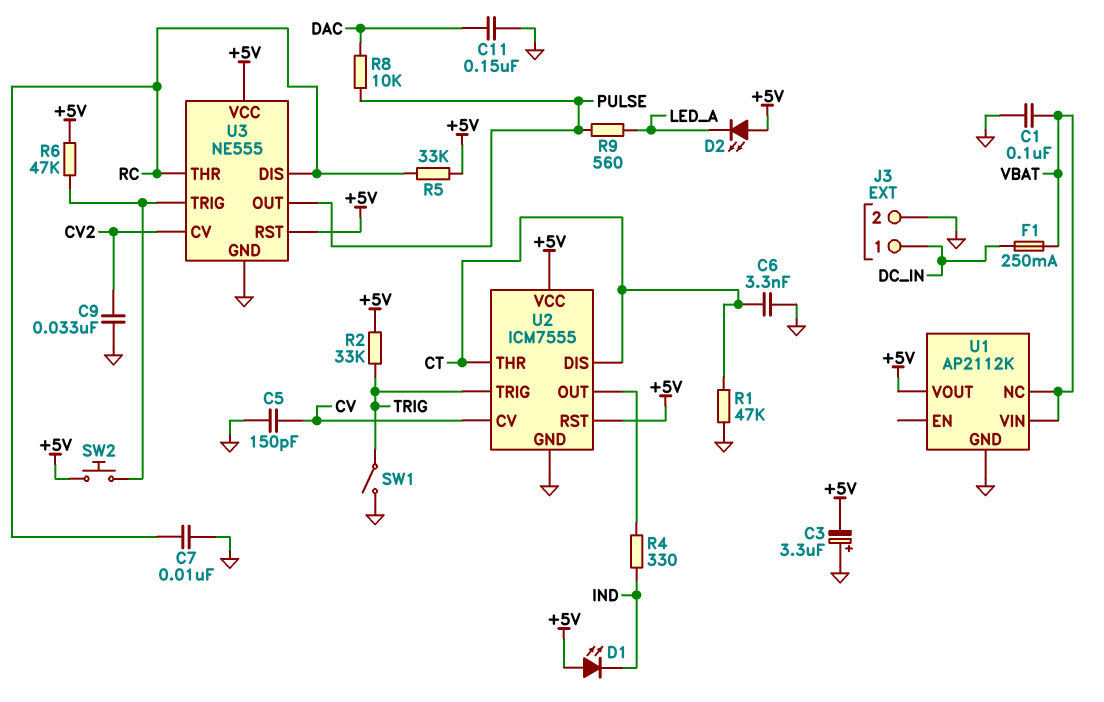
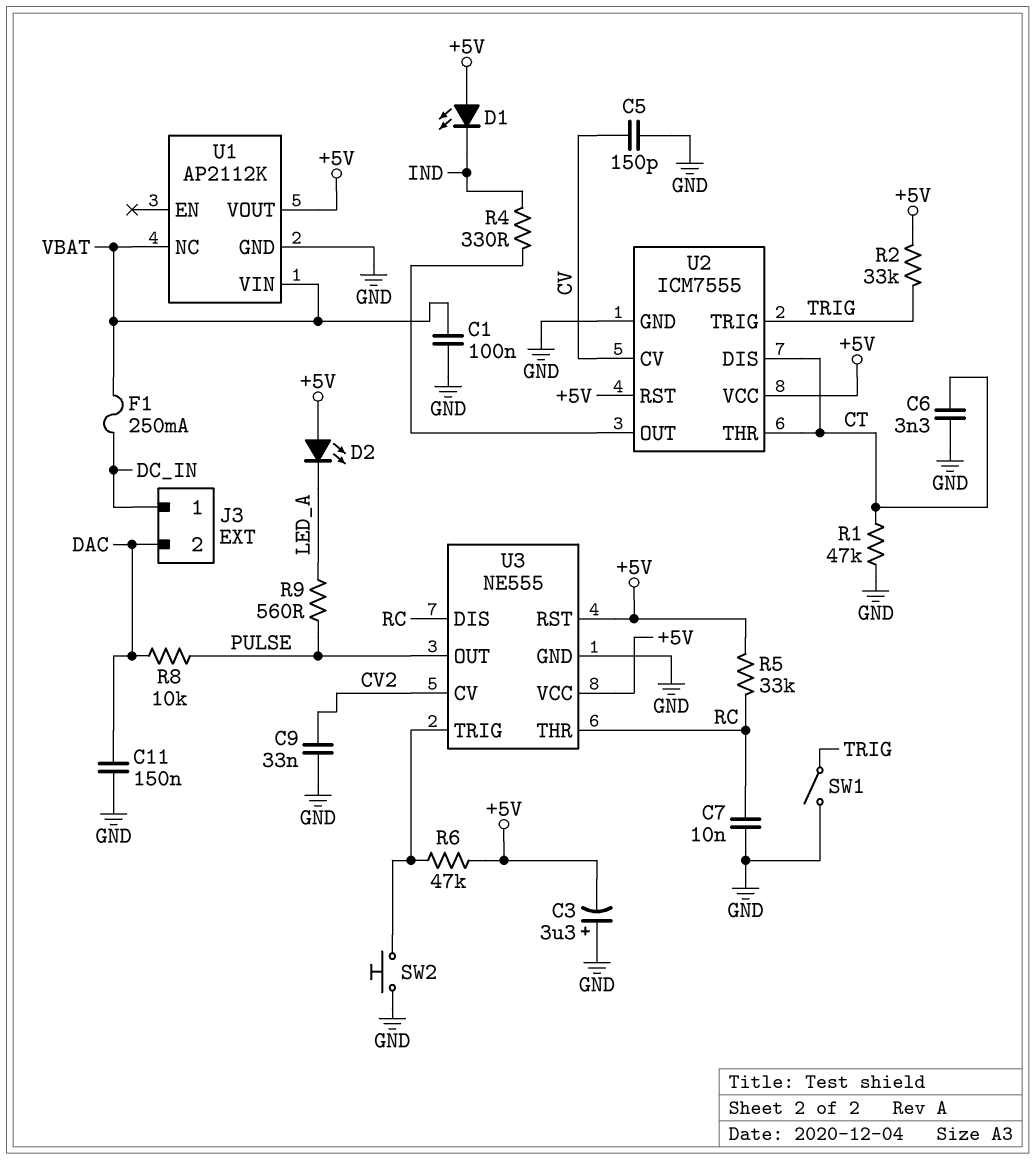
J3 pin 2: GND -> DAC
SW2: button (+5V, U3/TRIG) -> button (GND, U3/TRIG)

